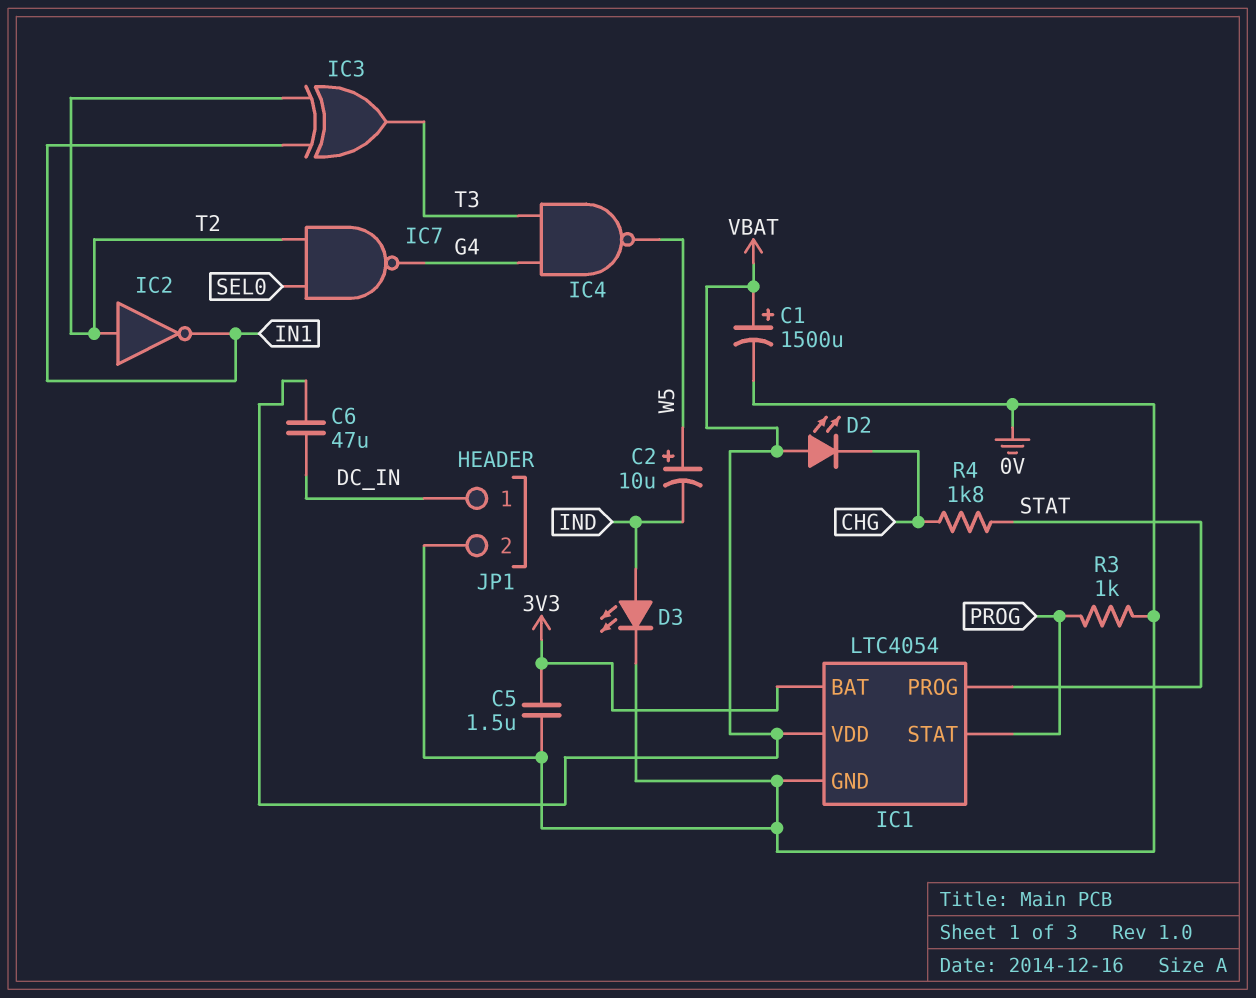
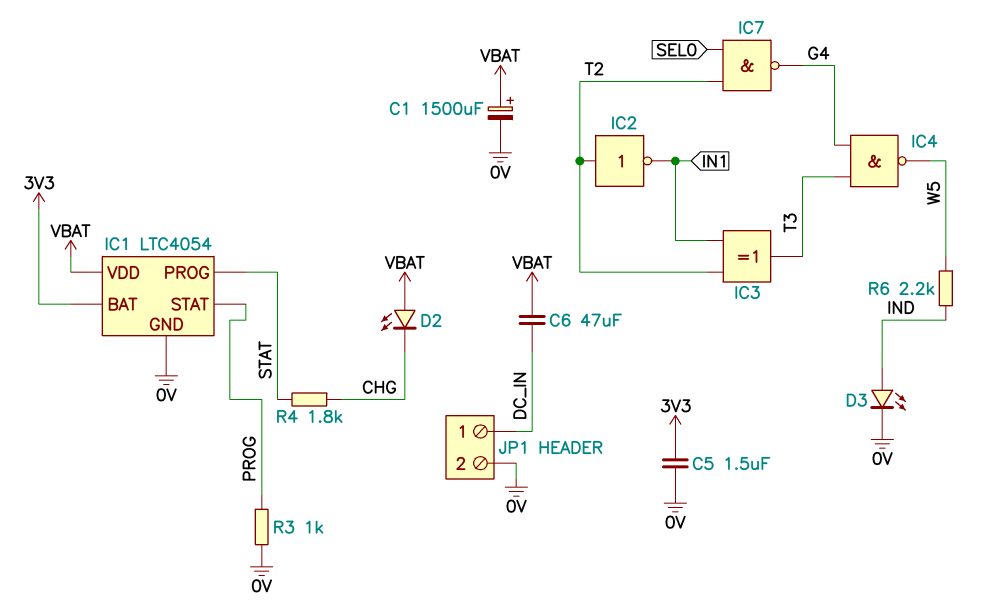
C2: 10uF (plus W5, minus IND) -> none
R6: none -> 2.2k (IND, W5)

